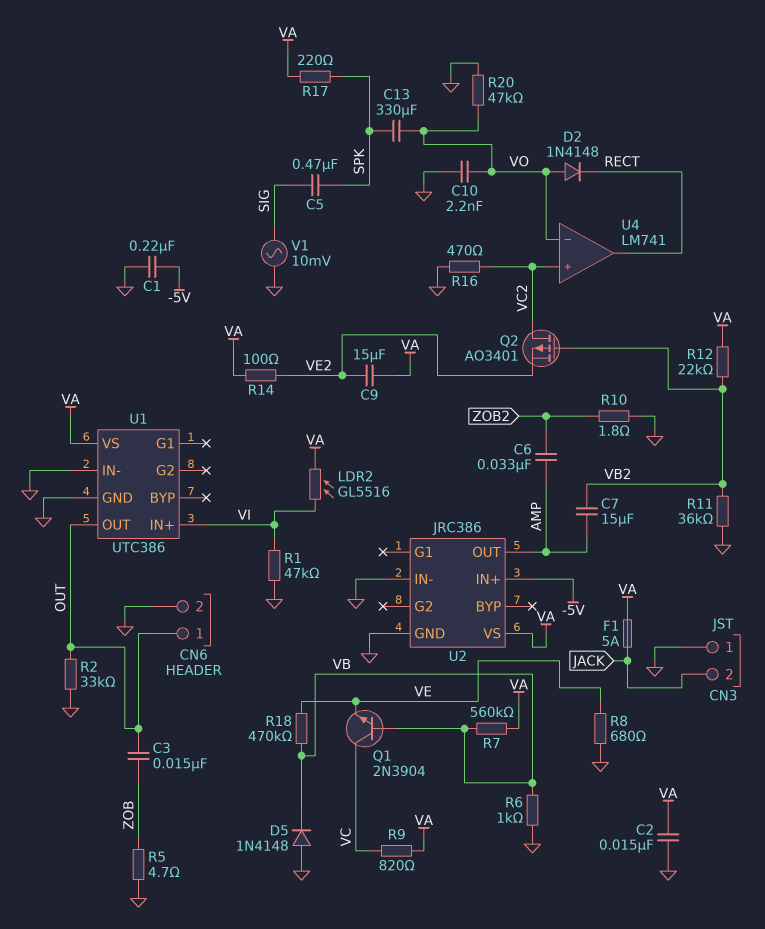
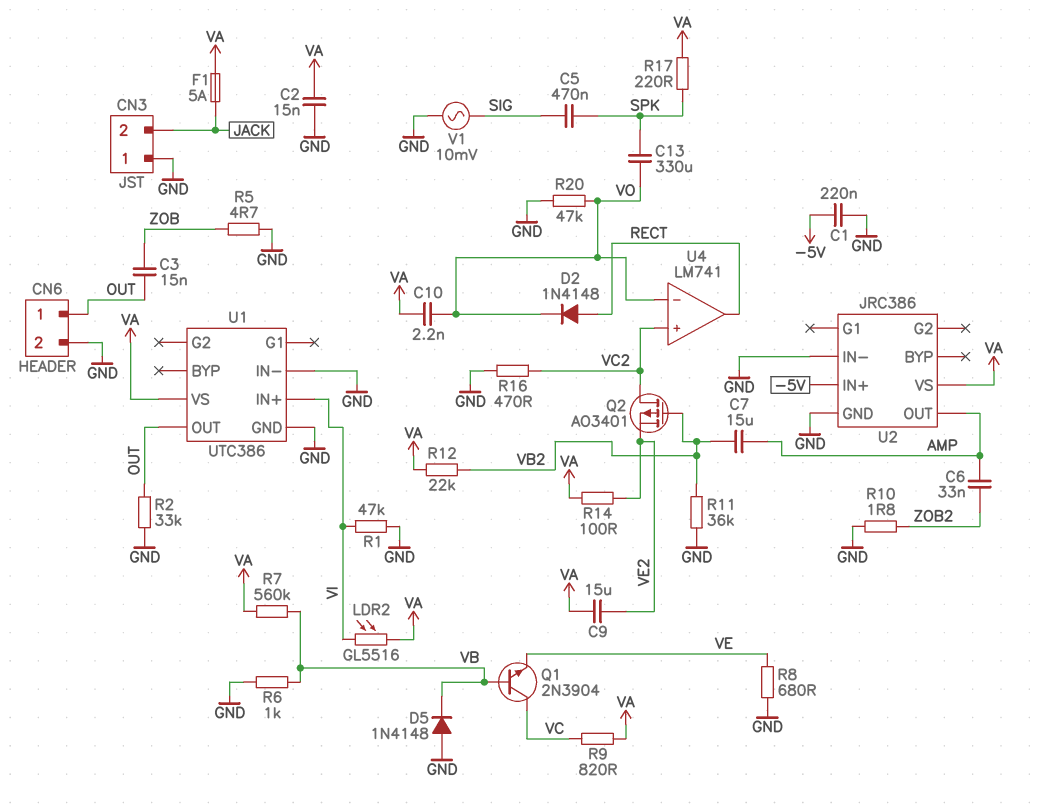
C10: 2.2nF (GND, VO) -> 2.2nF (VA, VO)
D2: diode 1N4148 (A VO, K RECT) -> diode 1N4148 (A RECT, K VO)
R18: 470k (VB, VE) -> none

